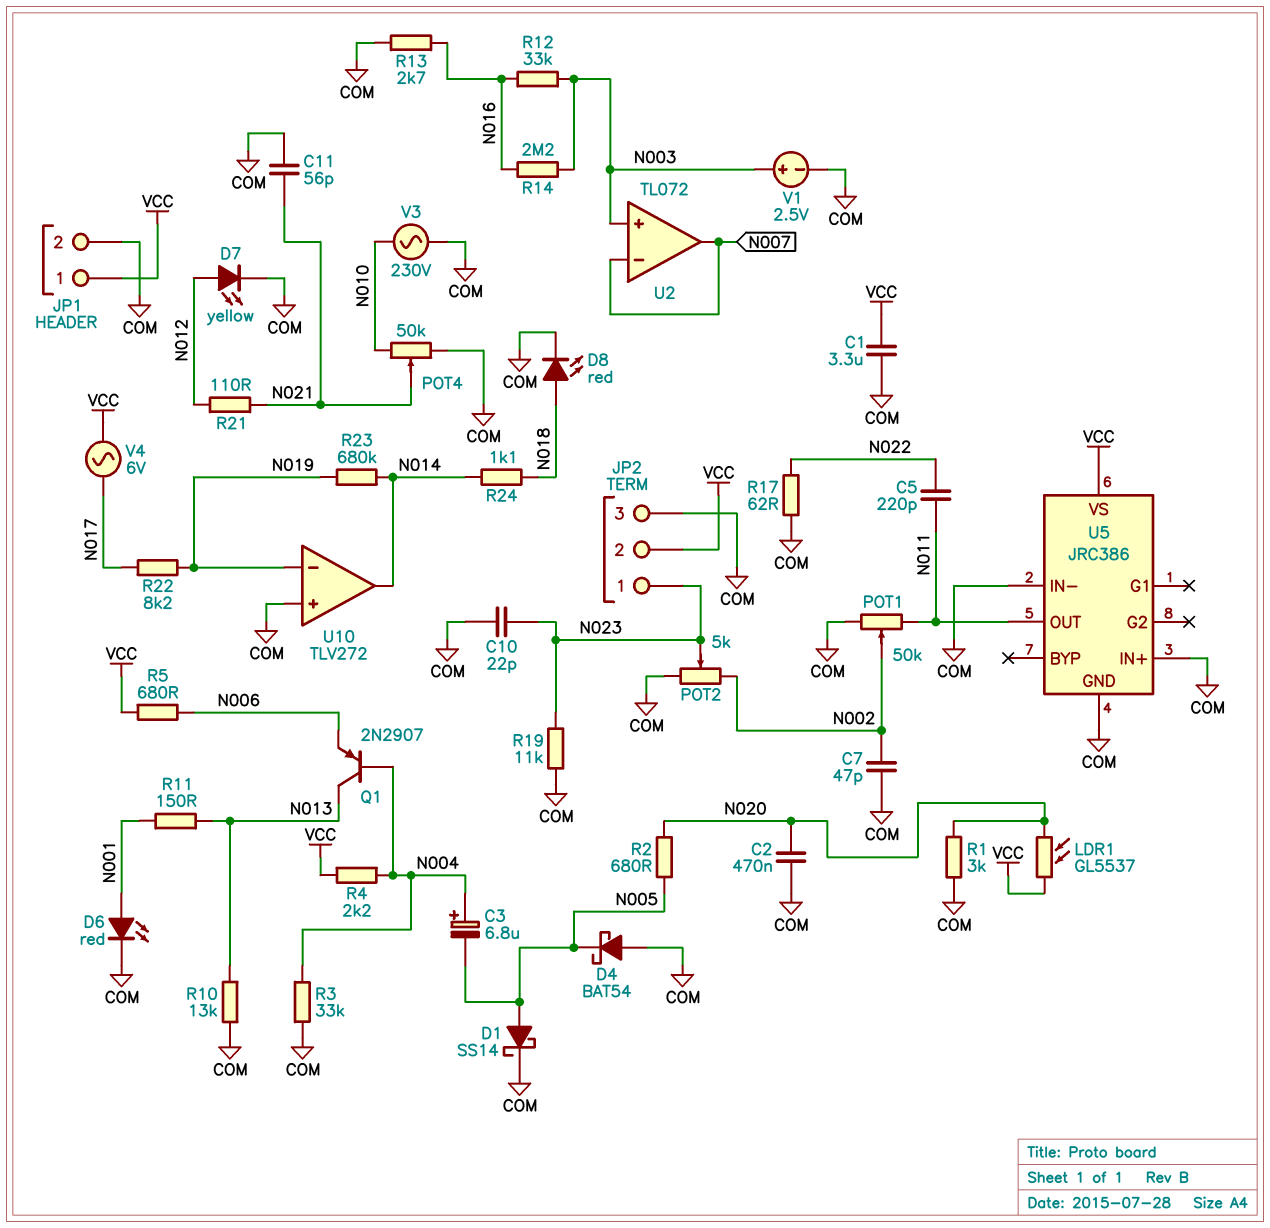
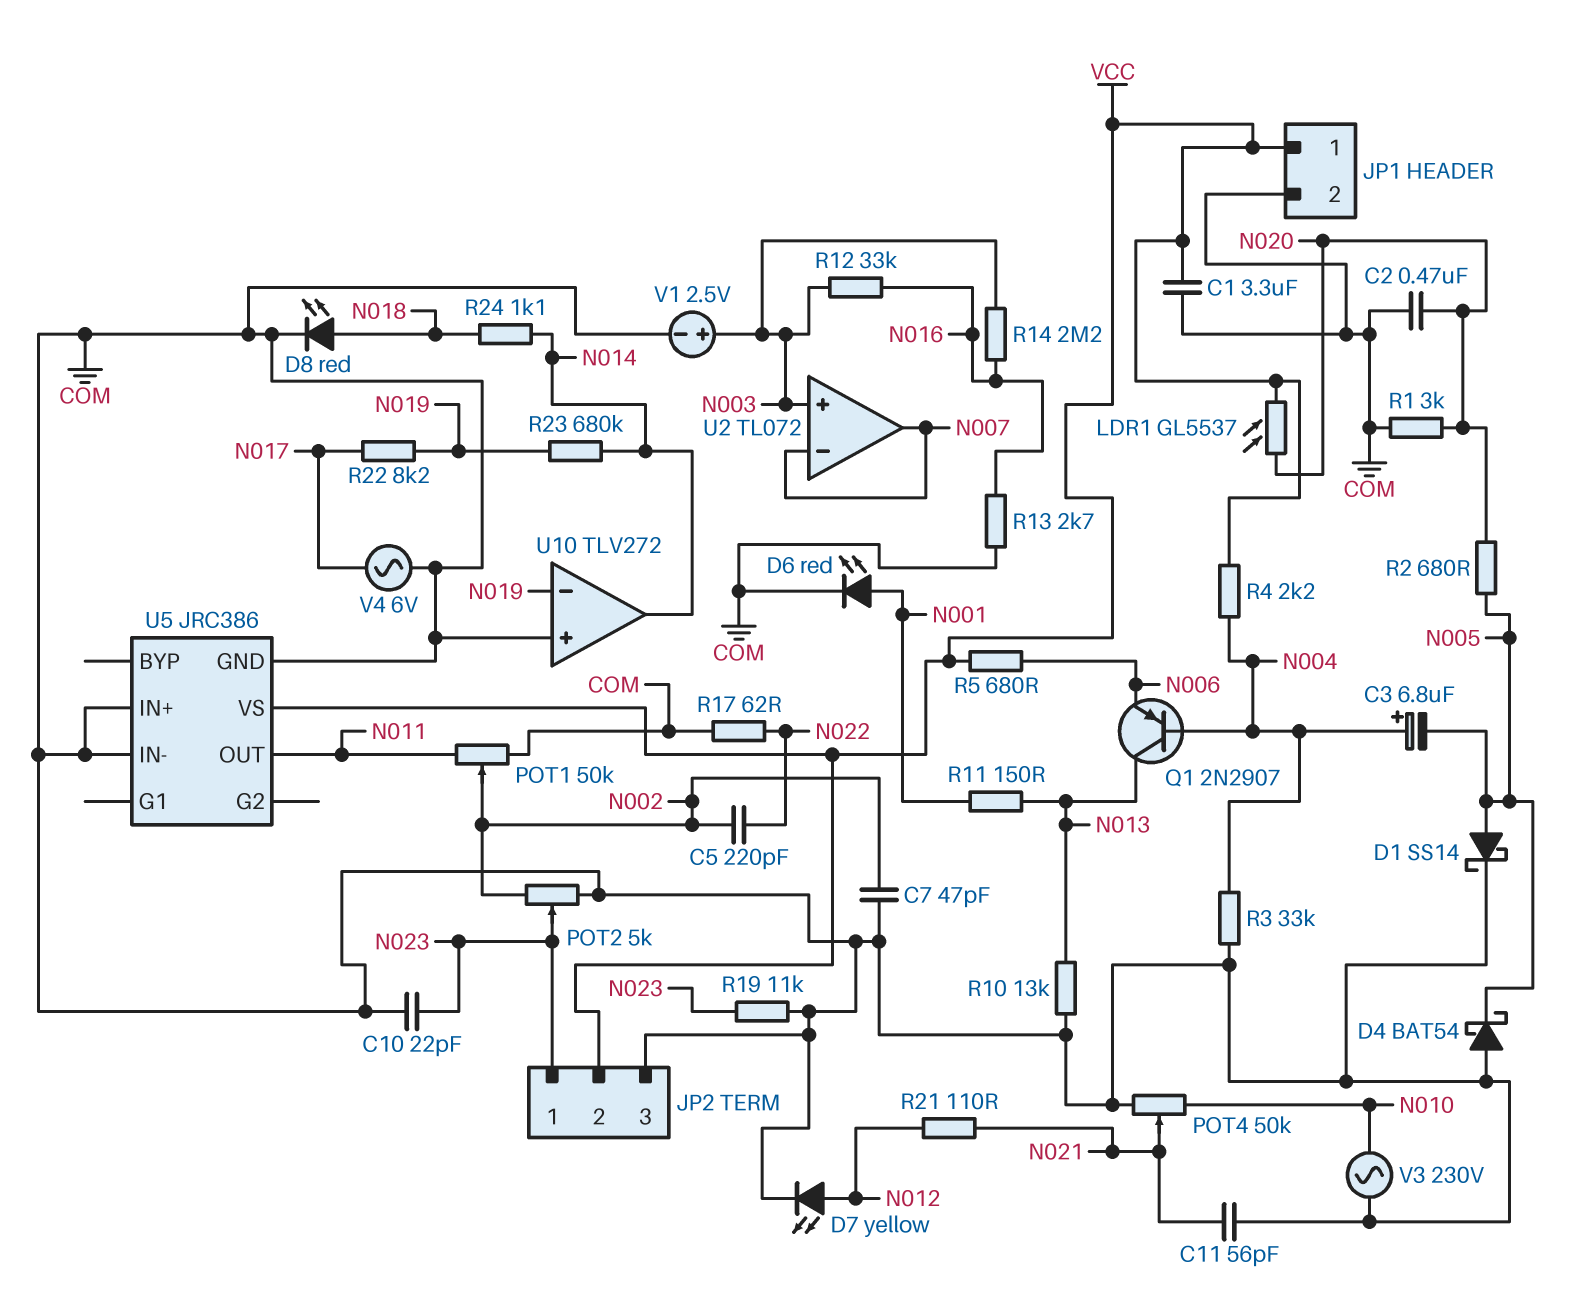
C5: 220pF (N011, N022) -> 220pF (N002, N022)
V4: AC 6V (N017, VCC) -> AC 6V (COM, N017)

